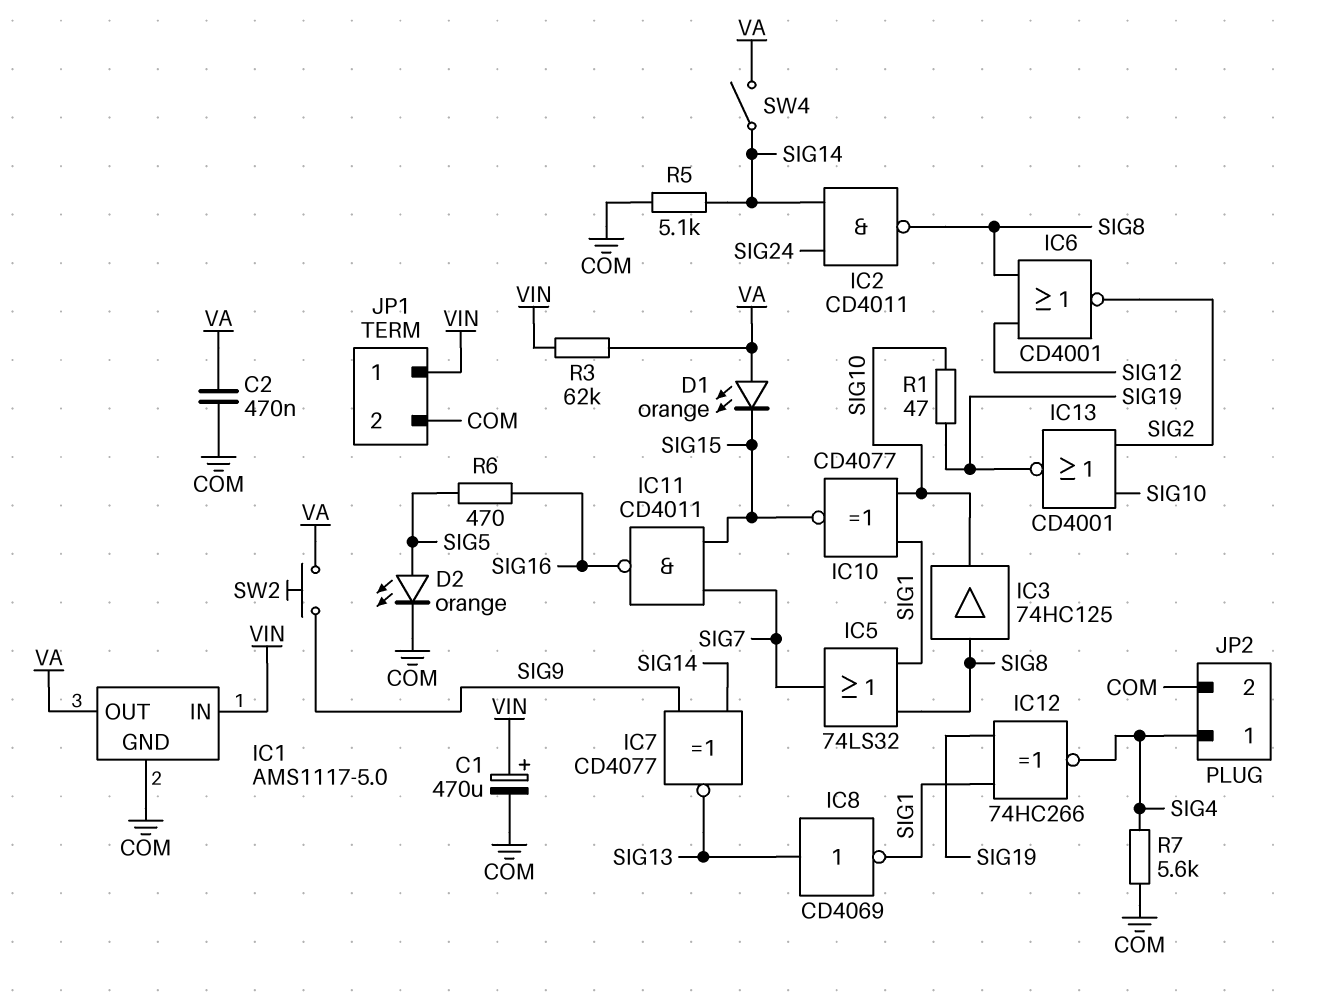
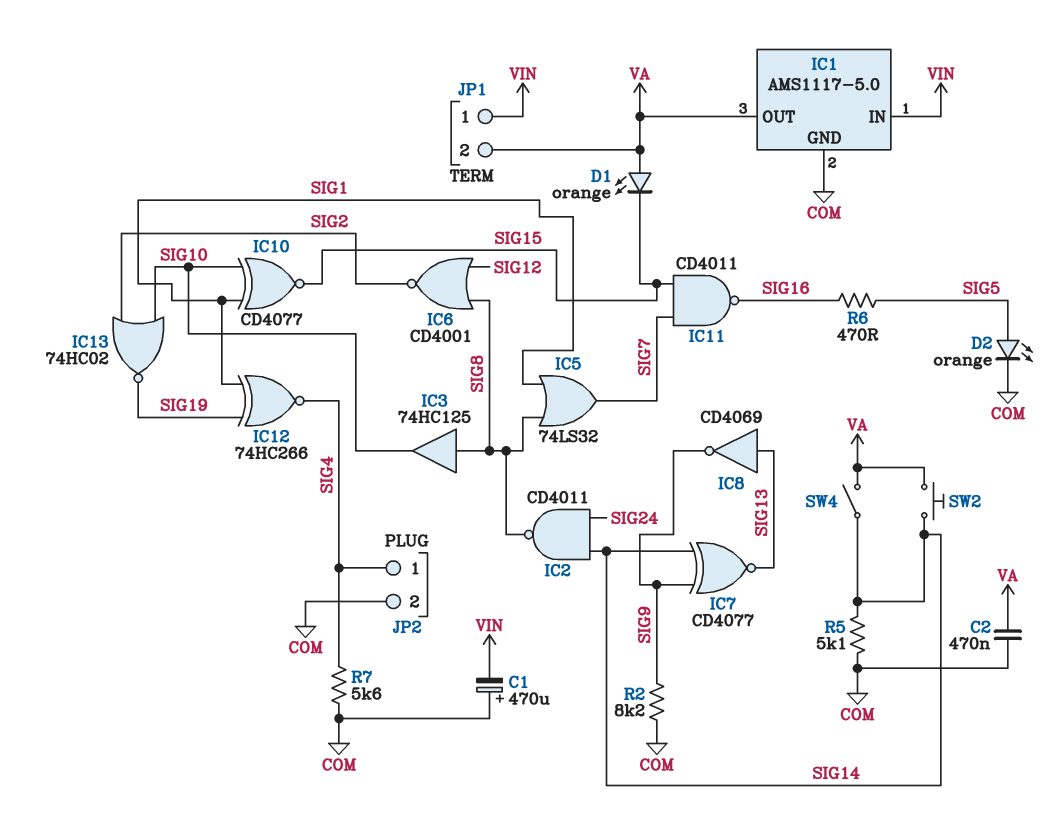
C1: 470uF (plus VIN, minus COM) -> 470uF (plus COM, minus VIN)
IC8: NOT CD4069 (in SIG13, out SIG1) -> NOT CD4069 (in SIG13, out SIG9)
IC13: NOR CD4001 (in SIG2, in SIG10, out SIG19) -> NOR 74HC02 (in SIG2, in SIG10, out SIG19)
JP1 pin 2: COM -> VA
R1: 47 (SIG10, SIG19) -> none
R2: none -> 8.2k (COM, SIG9)
R3: 62k (VA, VIN) -> none
SW2: button (SIG9, VA) -> button (SIG14, VA)

